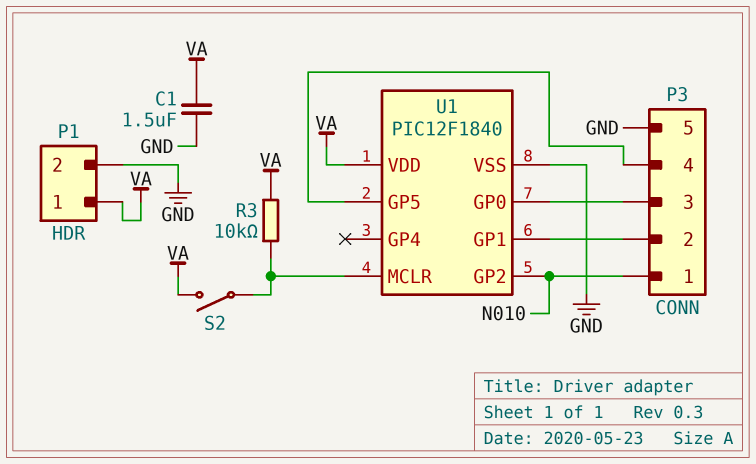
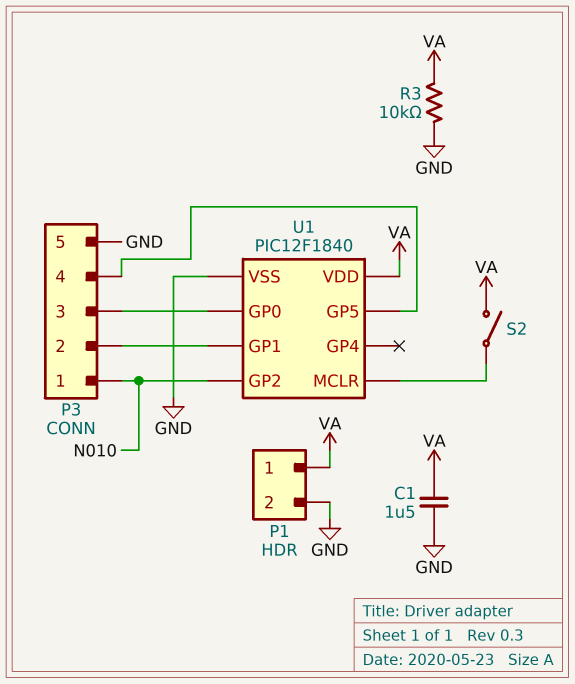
R3: 10k (U1/MCLR, VA) -> 10k (GND, VA)

